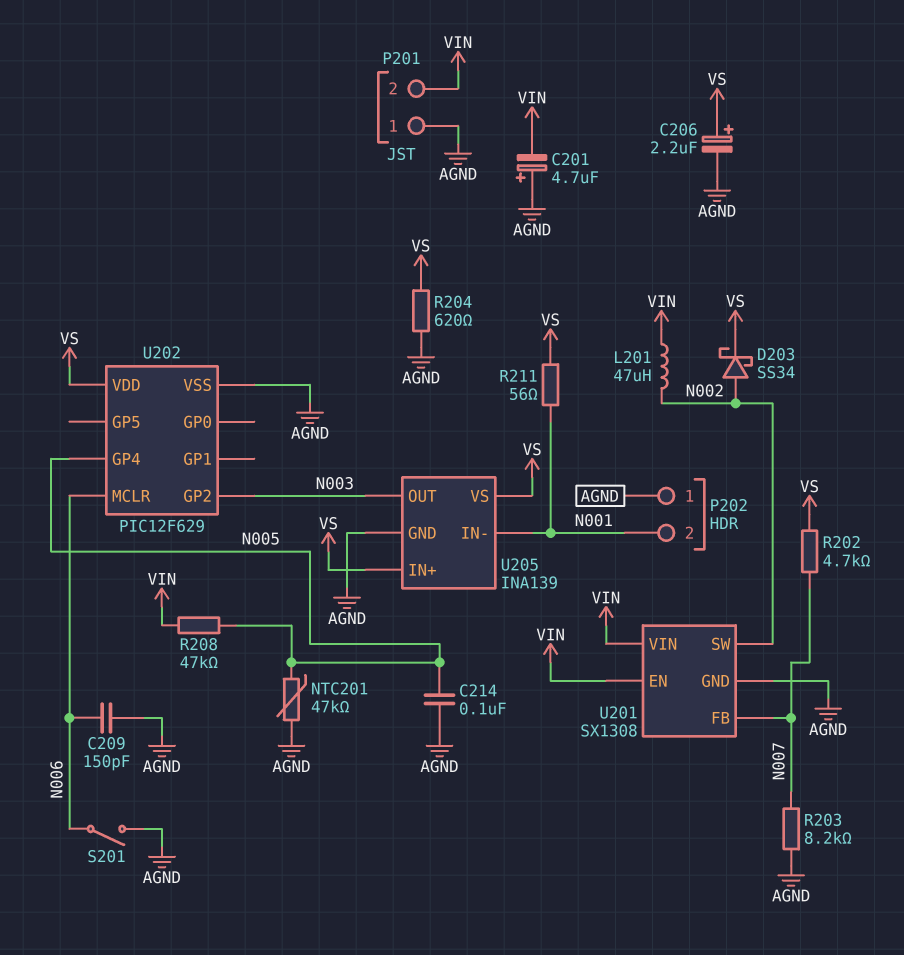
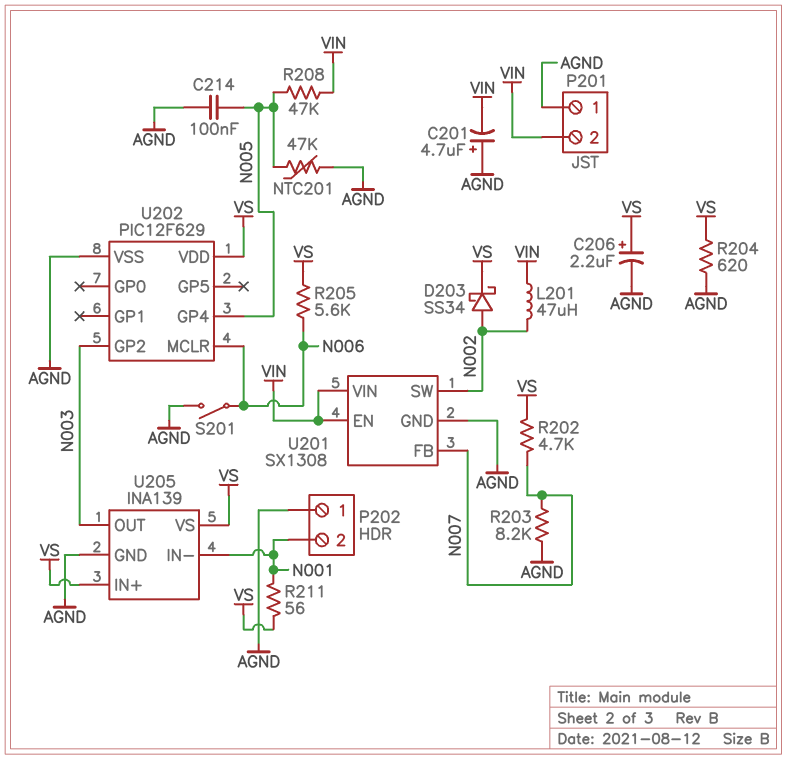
C209: 150pF (AGND, N006) -> none
R205: none -> 5.6k (N006, VS)

